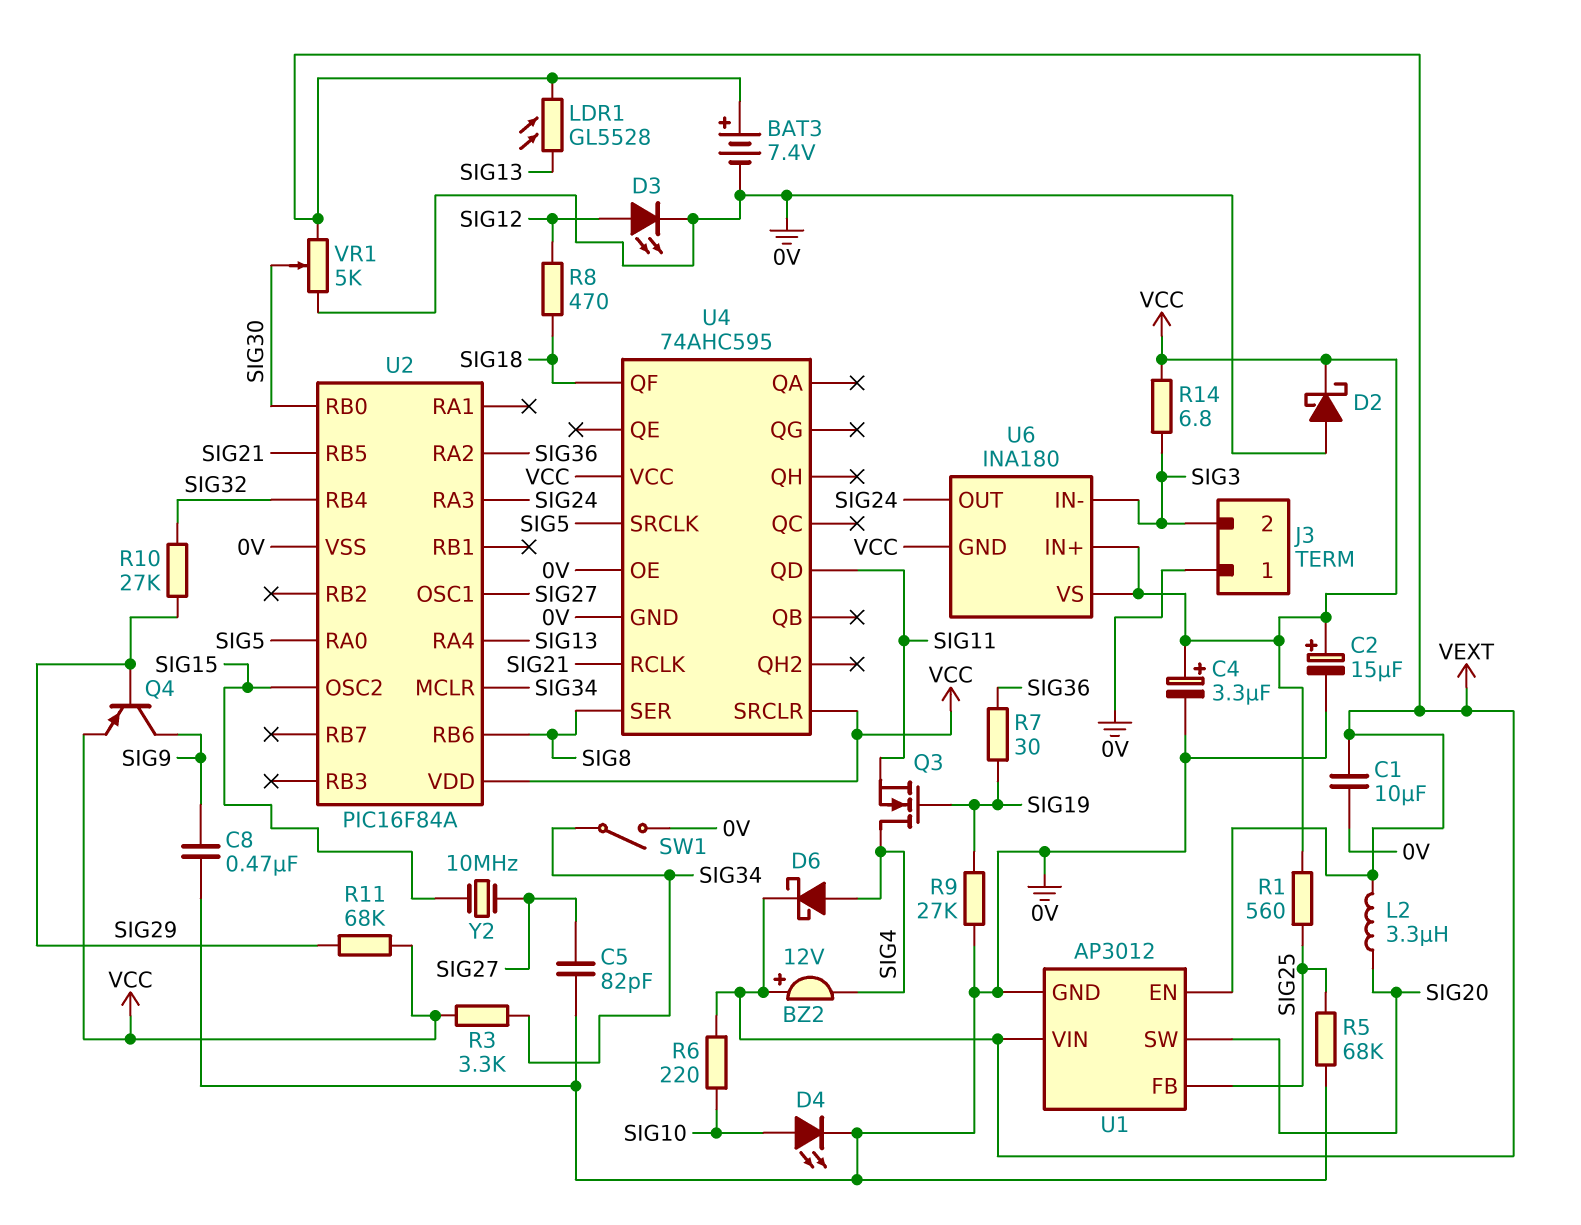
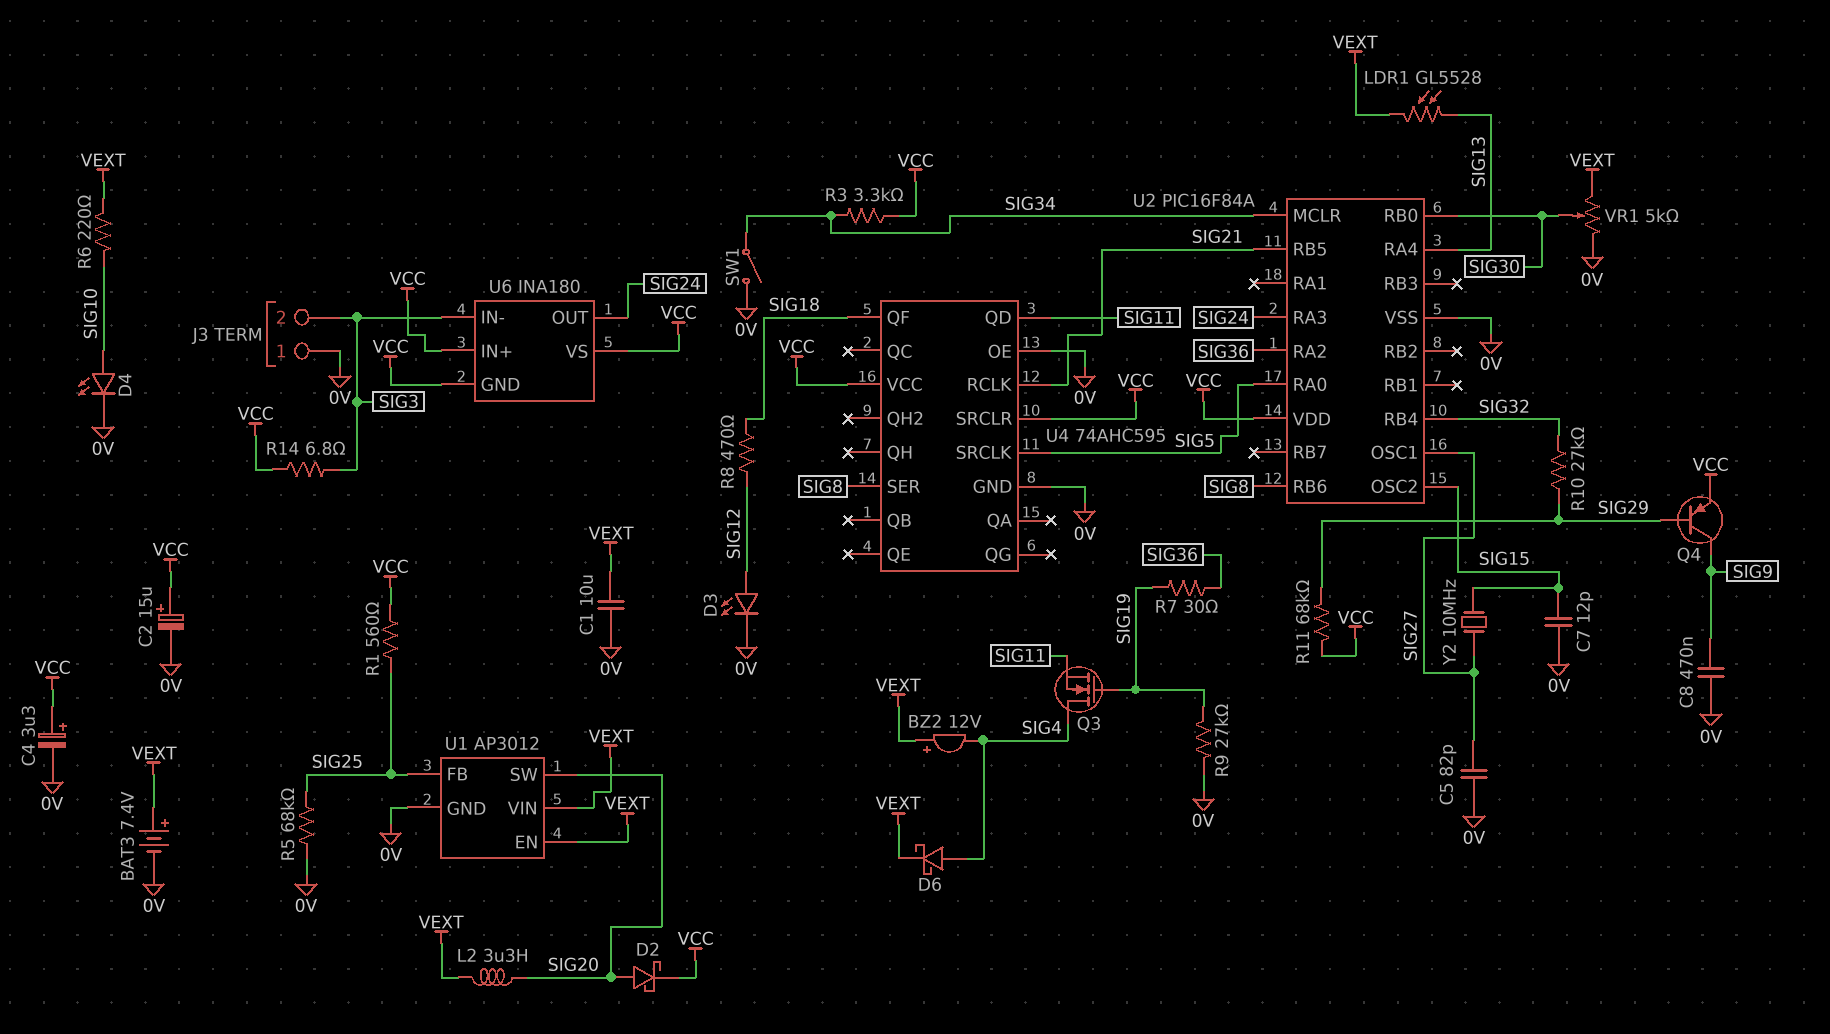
C7: none -> 12pF (0V, SIG15)
D2: schottky (A 0V, K VCC) -> schottky (A SIG20, K VCC)

